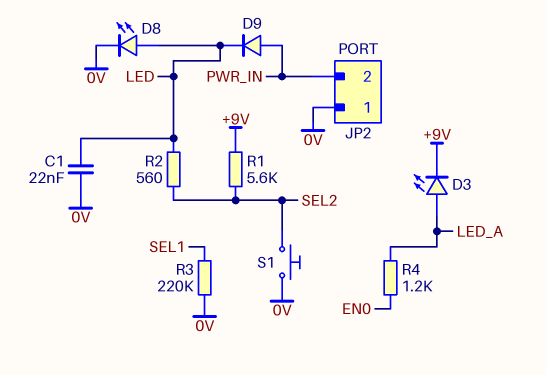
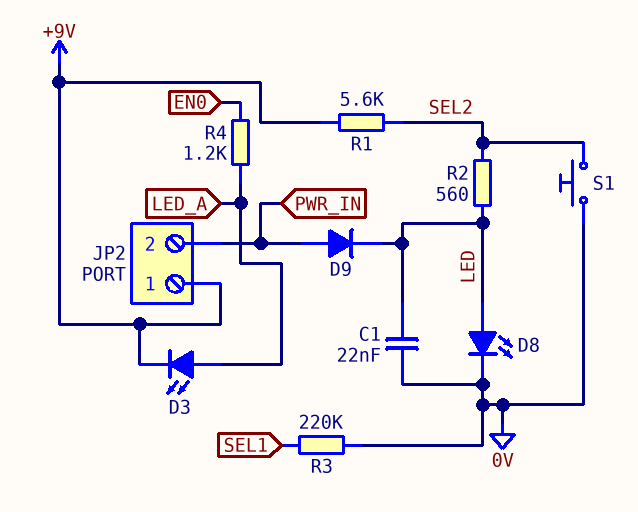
JP2 pin 1: 0V -> +9V

